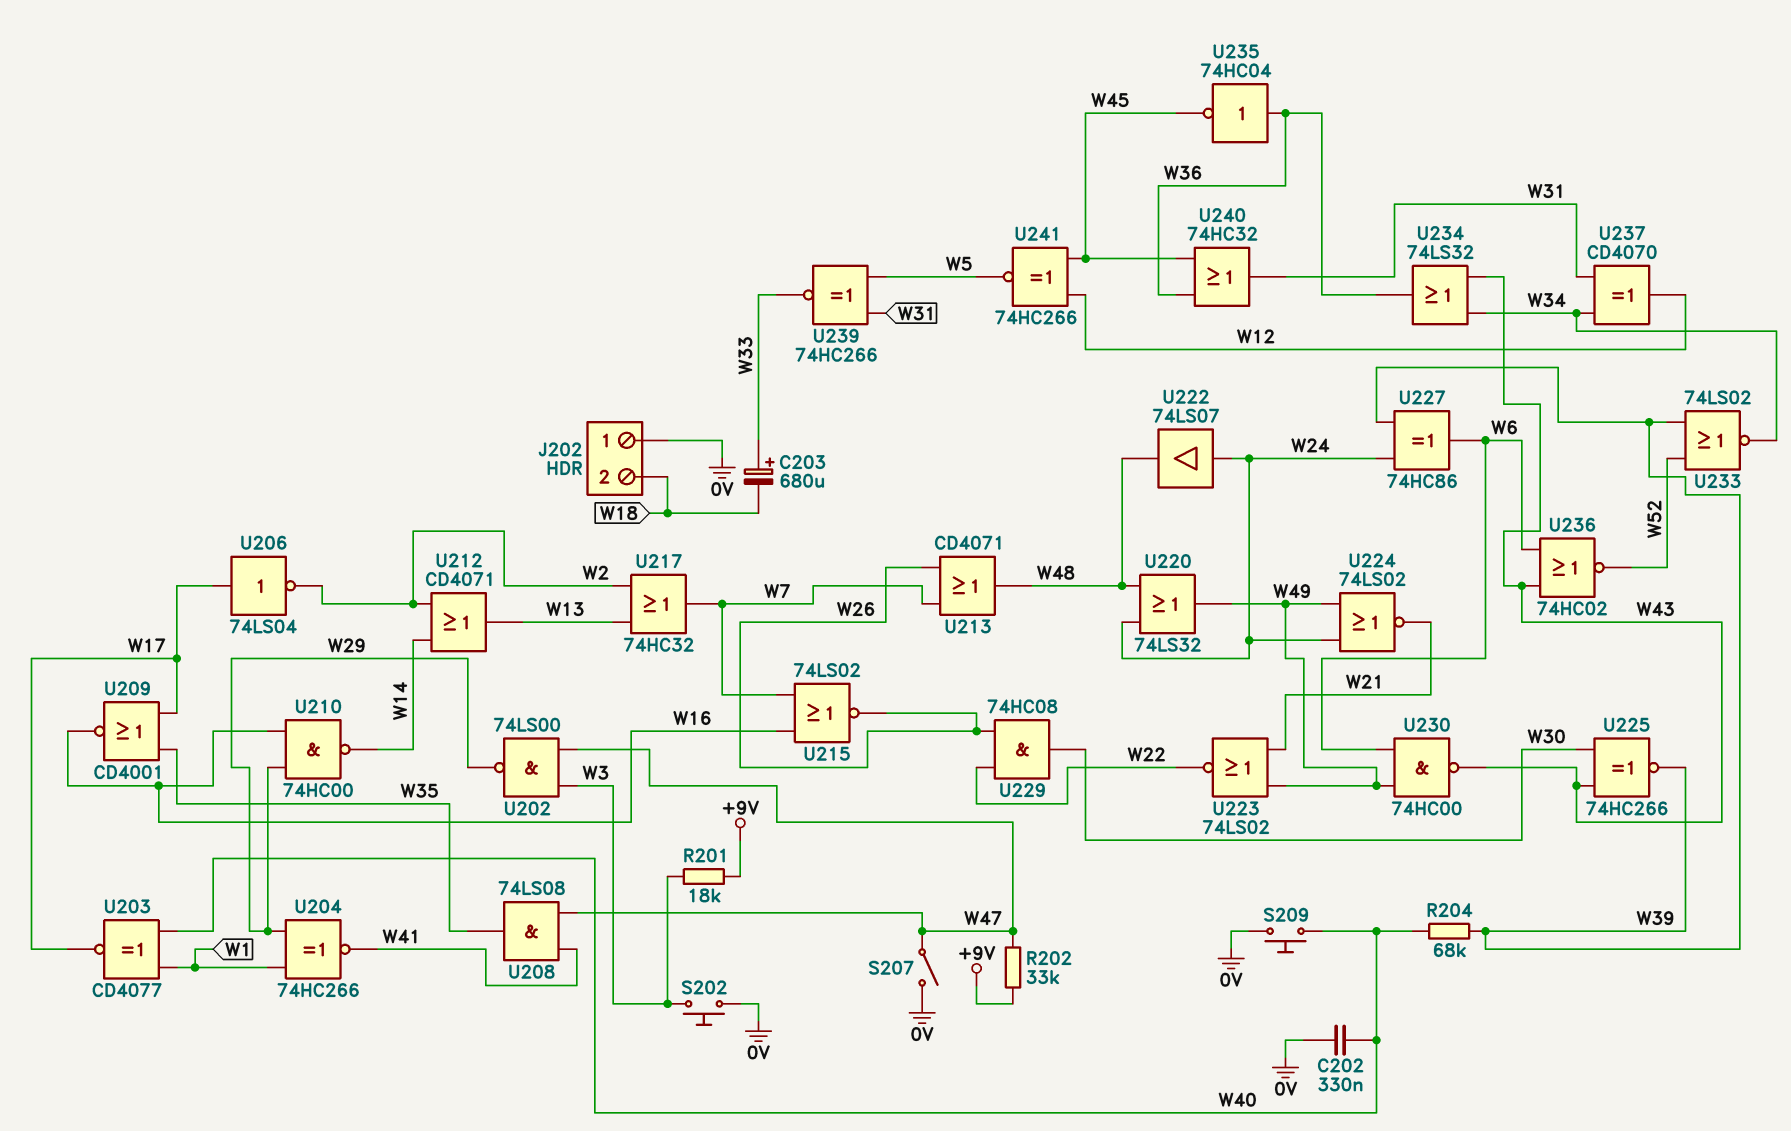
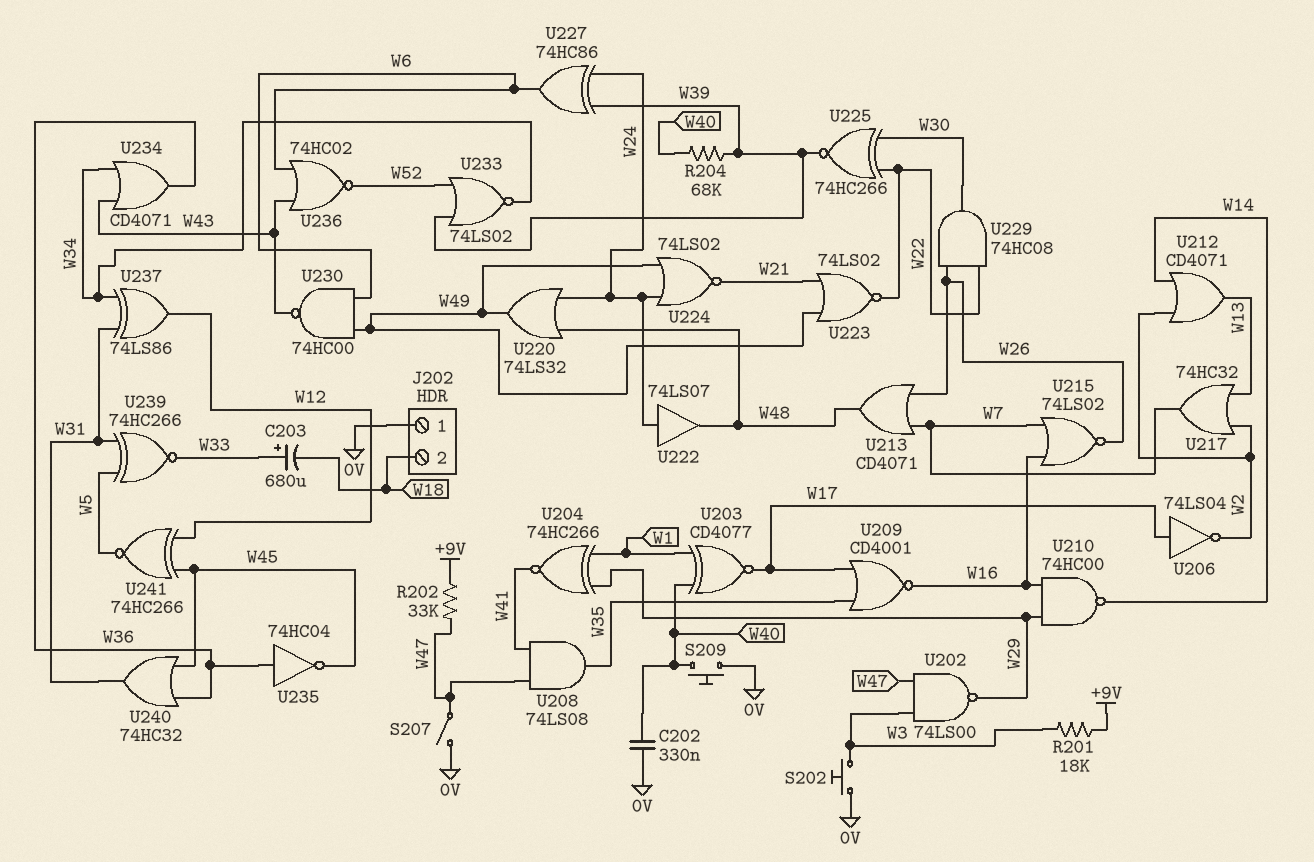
U225: XNOR 74HC266 (in W30, in W43, out W39) -> XNOR 74HC266 (in W22, in W30, out W39)
U234: OR 74LS32 (in W34, in W43, out W36) -> OR CD4071 (in W34, in W43, out W36)
U237: XOR CD4070 (in W31, in W34, out W12) -> XOR 74LS86 (in W31, in W34, out W12)

